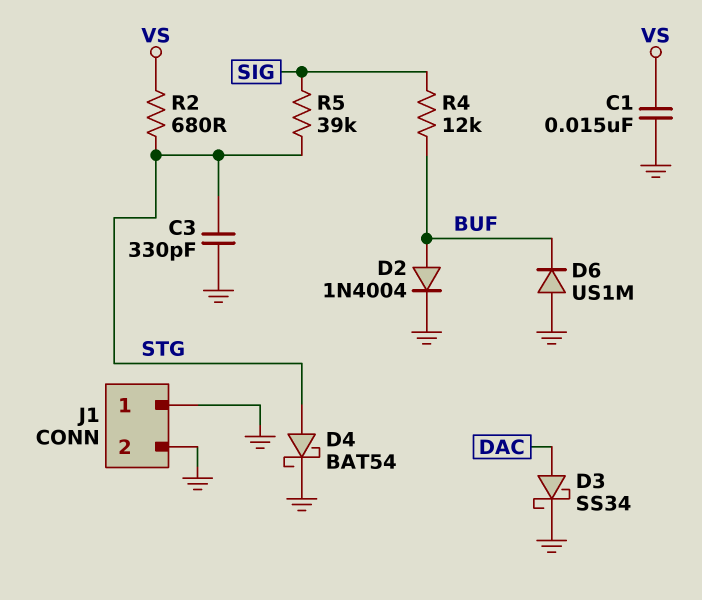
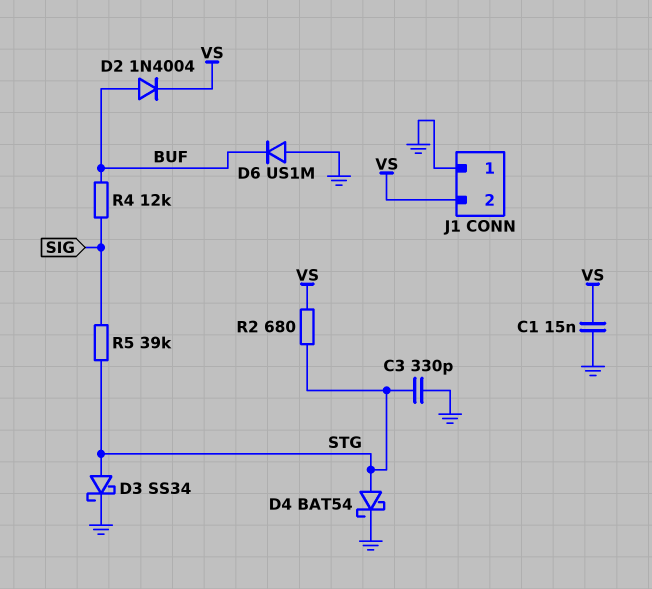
D2: diode 1N4004 (A BUF, K GND) -> diode 1N4004 (A BUF, K VS)
D3: schottky SS34 (A DAC, K GND) -> schottky SS34 (A STG, K GND)
J1 pin 2: GND -> VS

